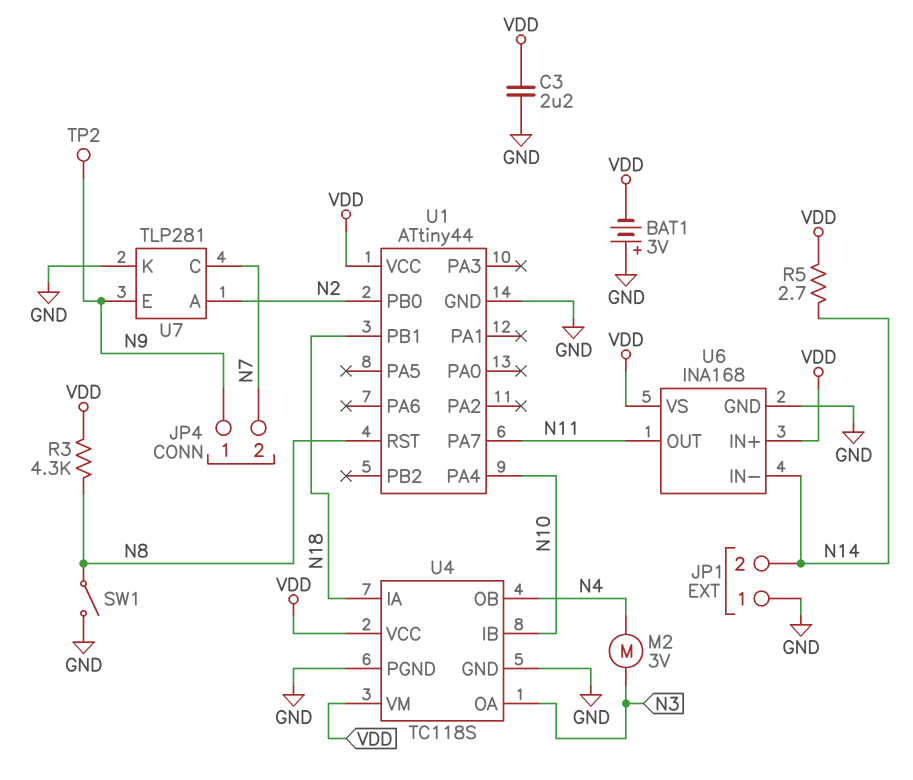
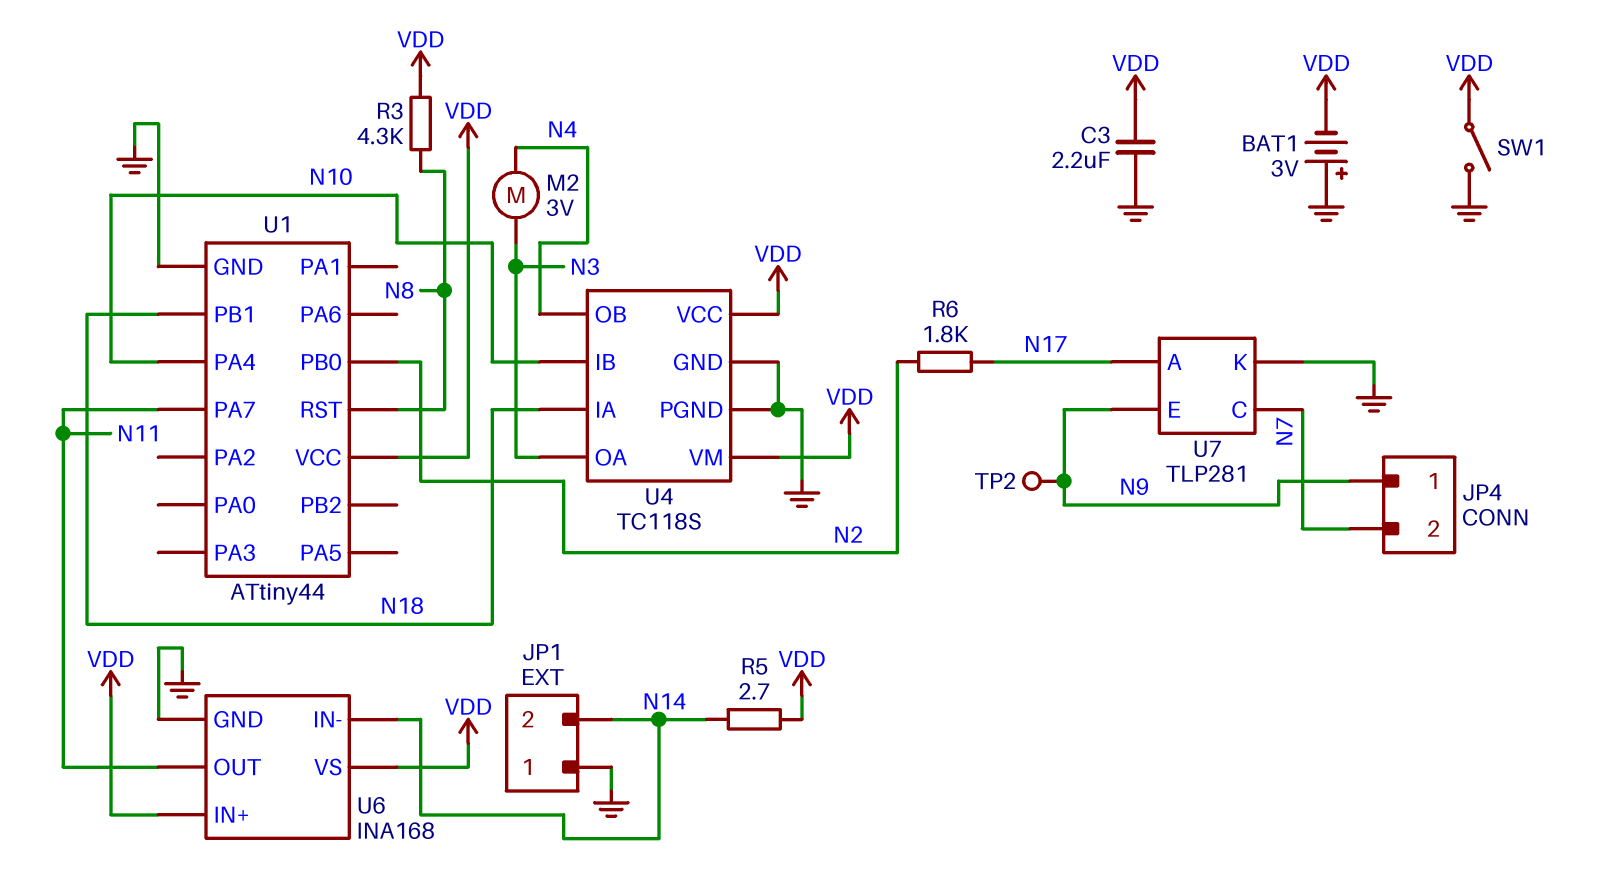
R6: none -> 1.8k (N2, N17)
SW1: switch (GND, N8) -> switch (GND, VDD)
U7 pin A: N2 -> N17

